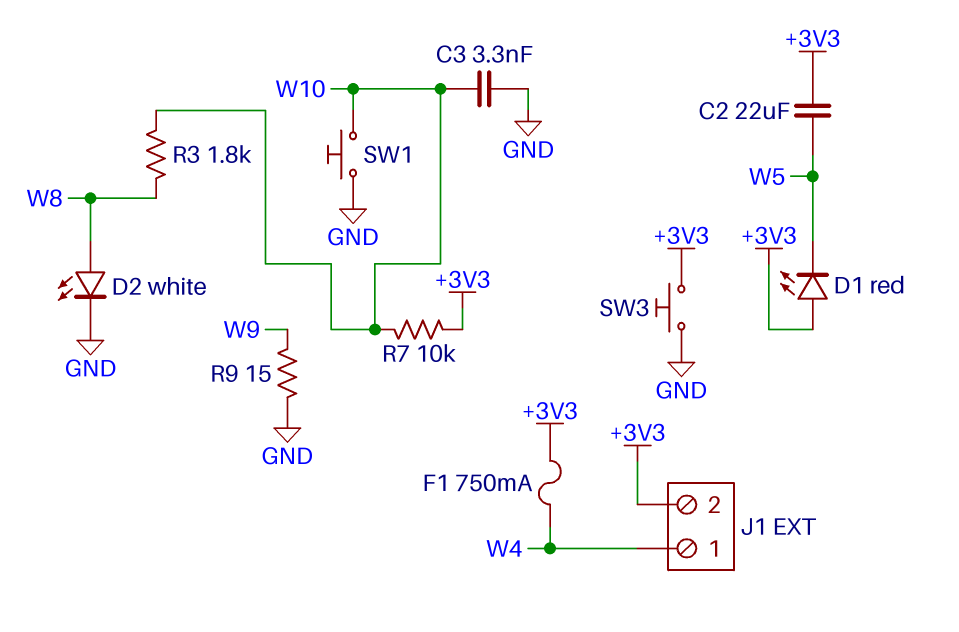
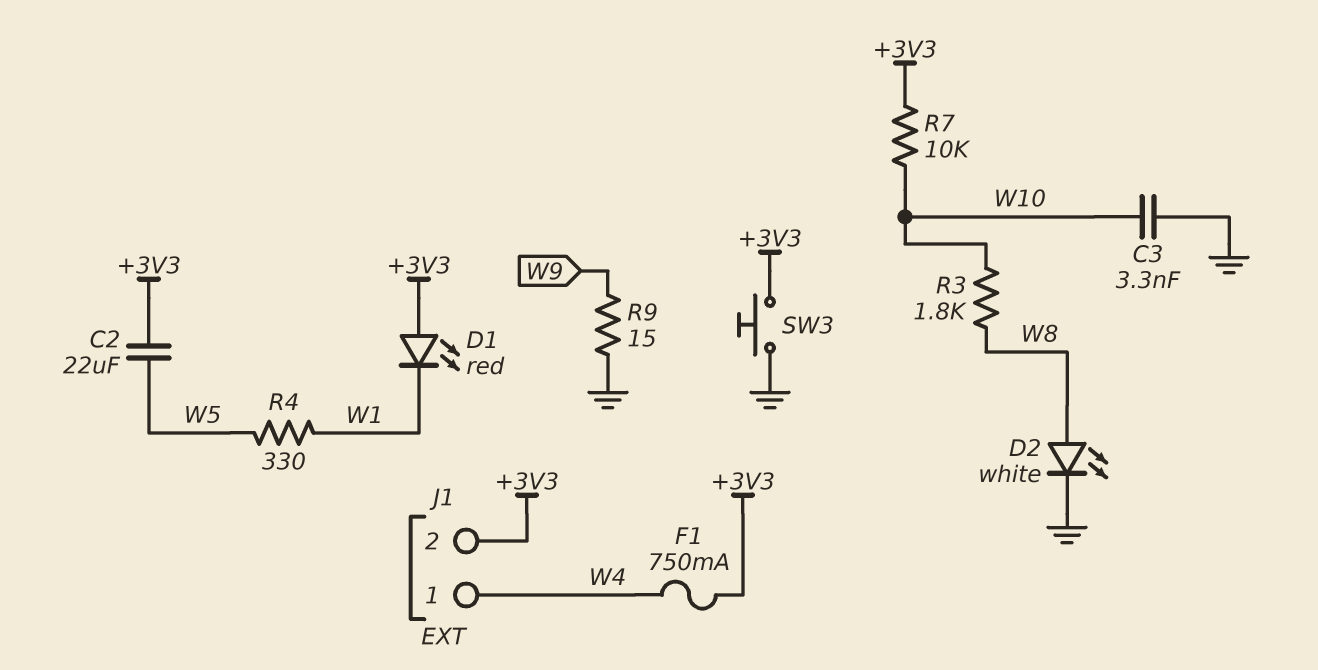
D1: LED red (A +3V3, K W5) -> LED red (A +3V3, K W1)
R4: none -> 330 (W1, W5)
SW1: button (GND, W10) -> none

